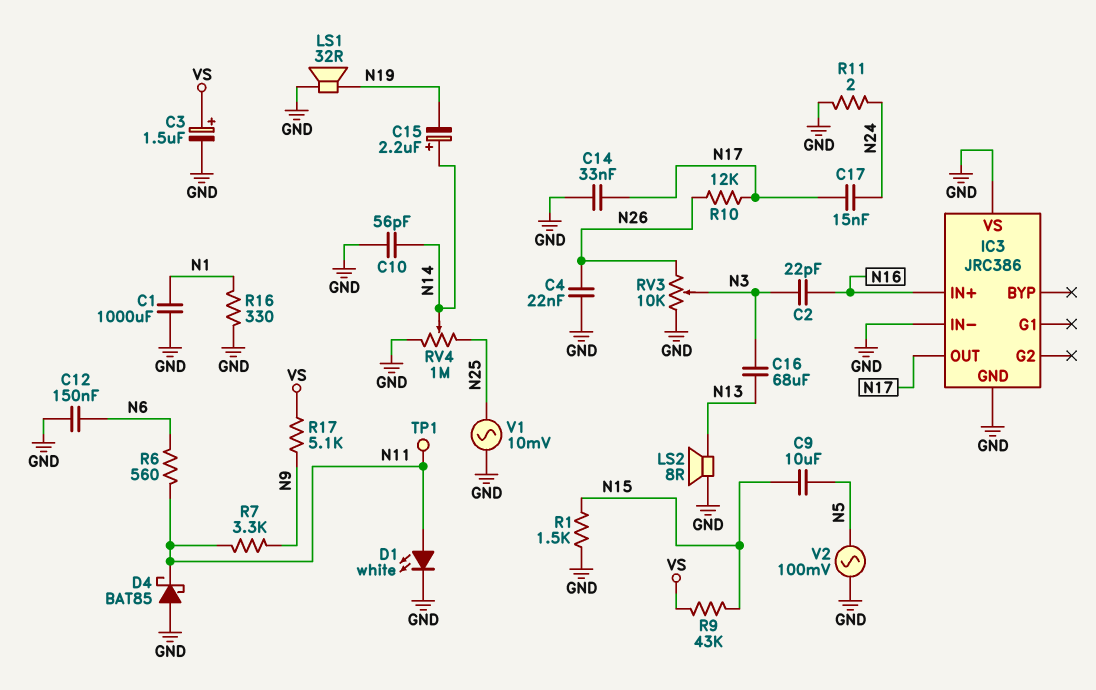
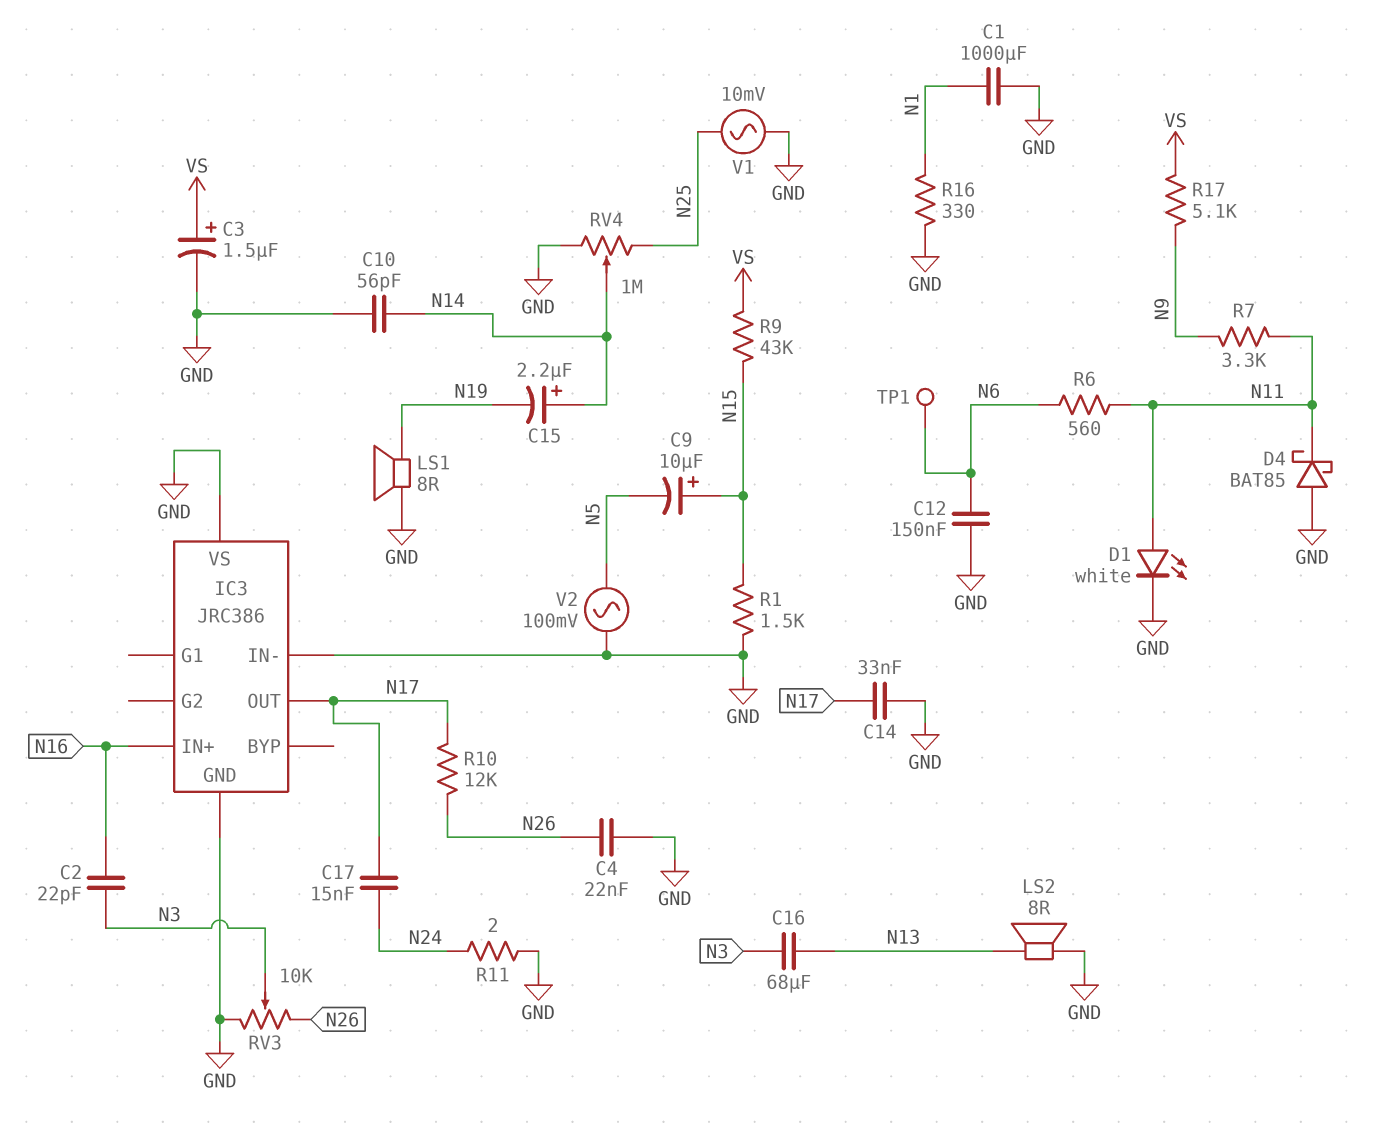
C9: 10uF (N5, N15) -> 10uF (plus N15, minus N5)
LS1: speaker 32R (GND, N19) -> speaker 8R (GND, N19)
TP1: test point (N11) -> test point (N6)

